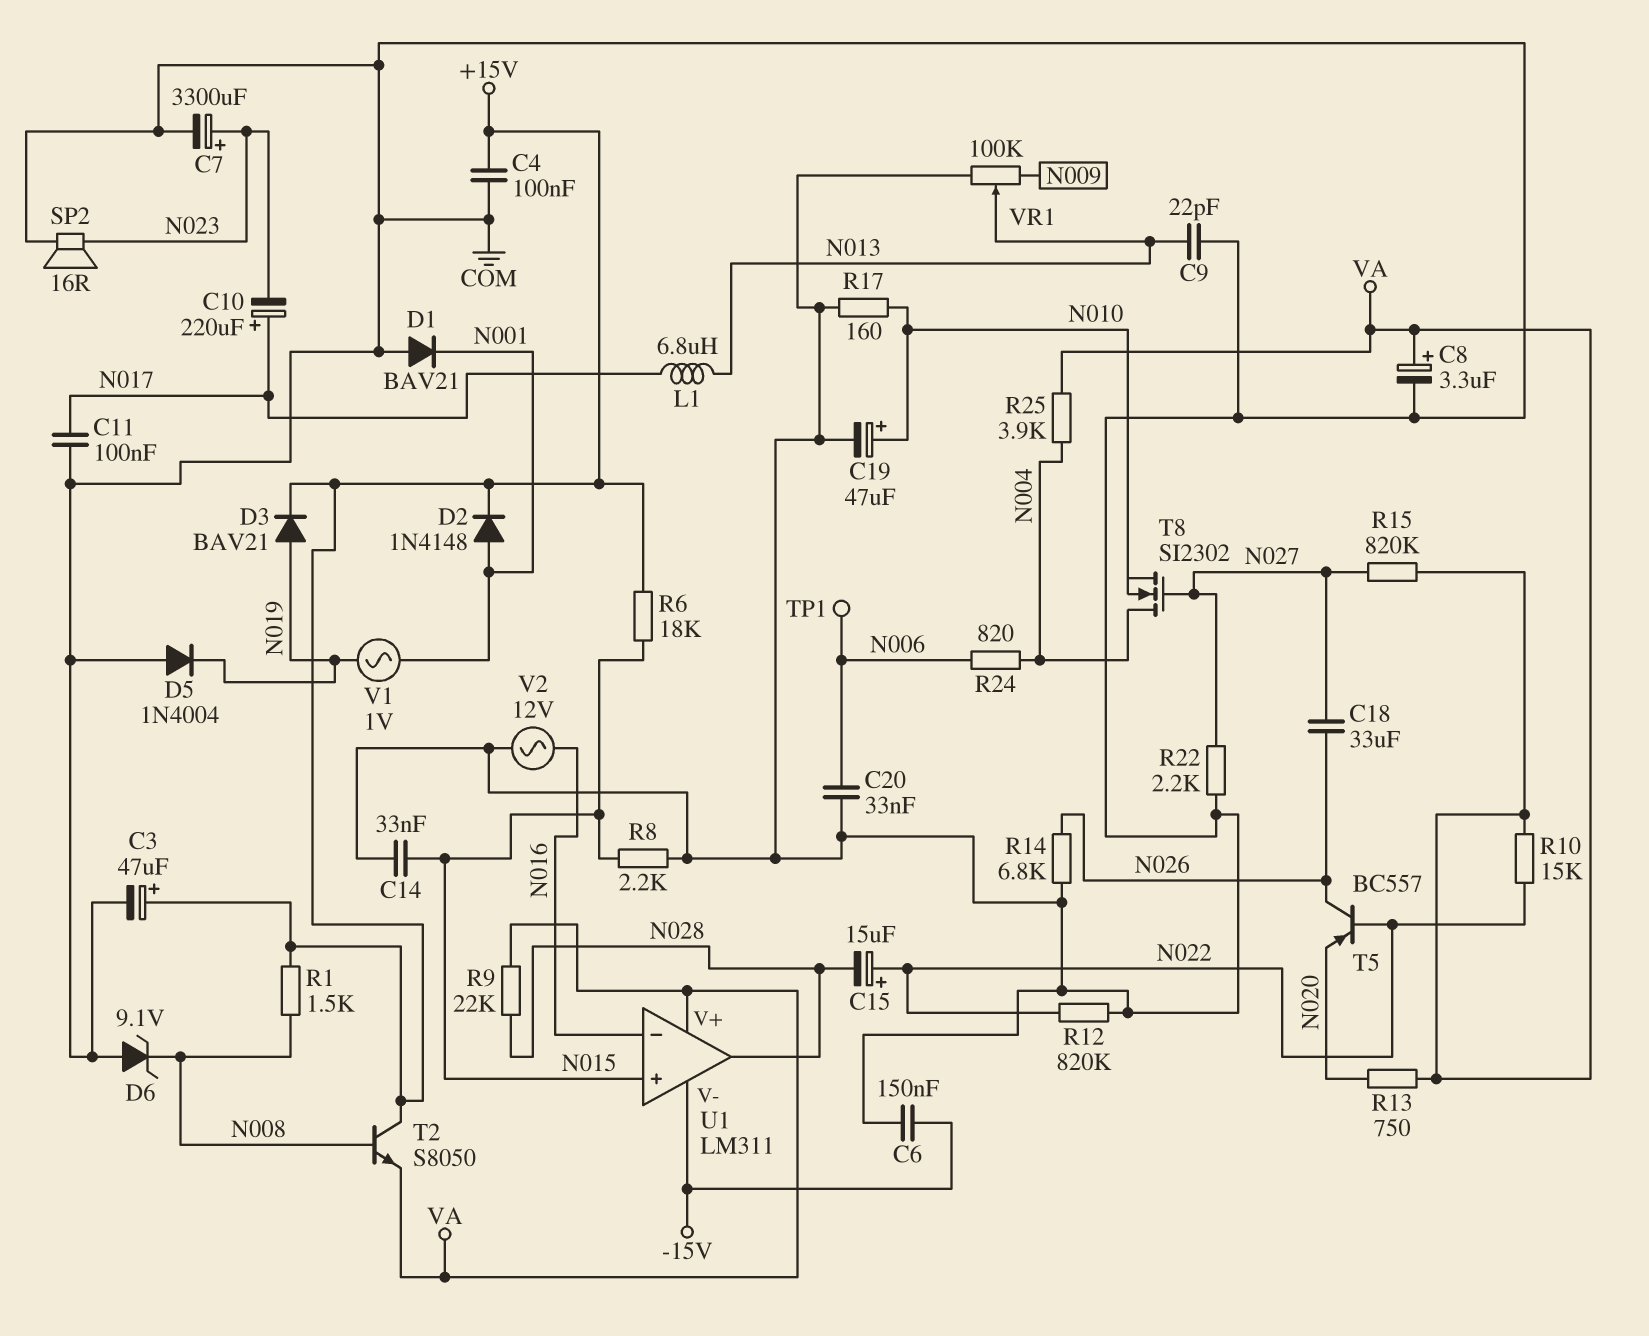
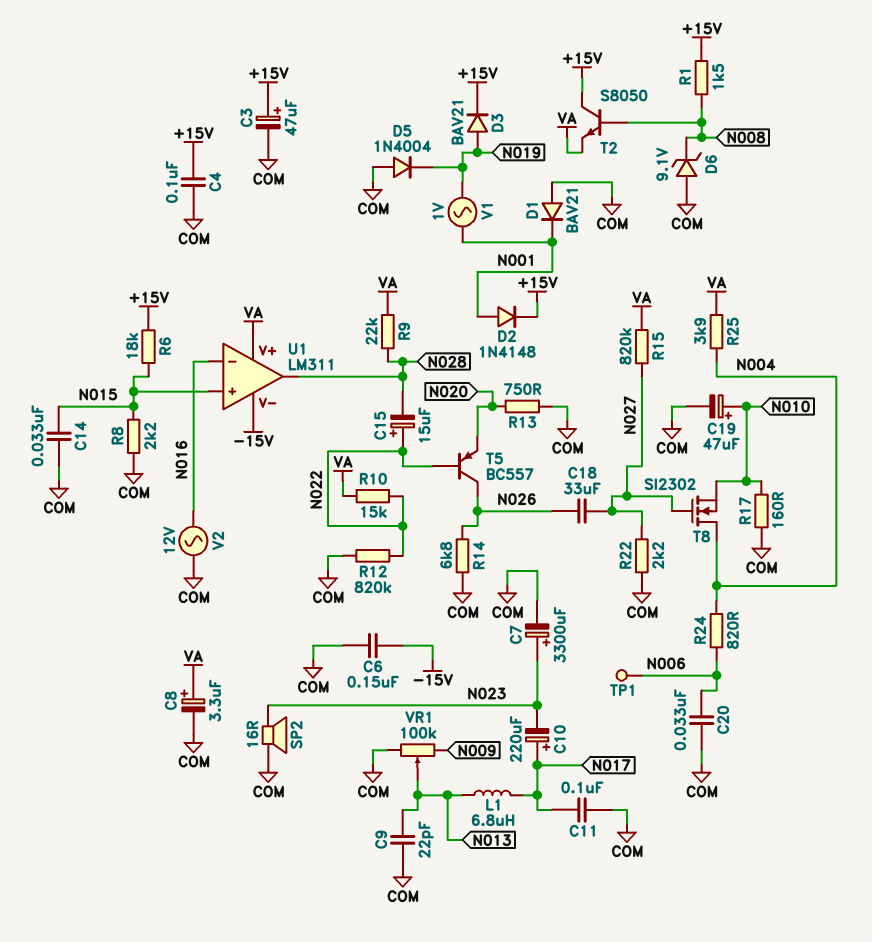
R13: 750 (N020, VA) -> 750 (COM, N020)

